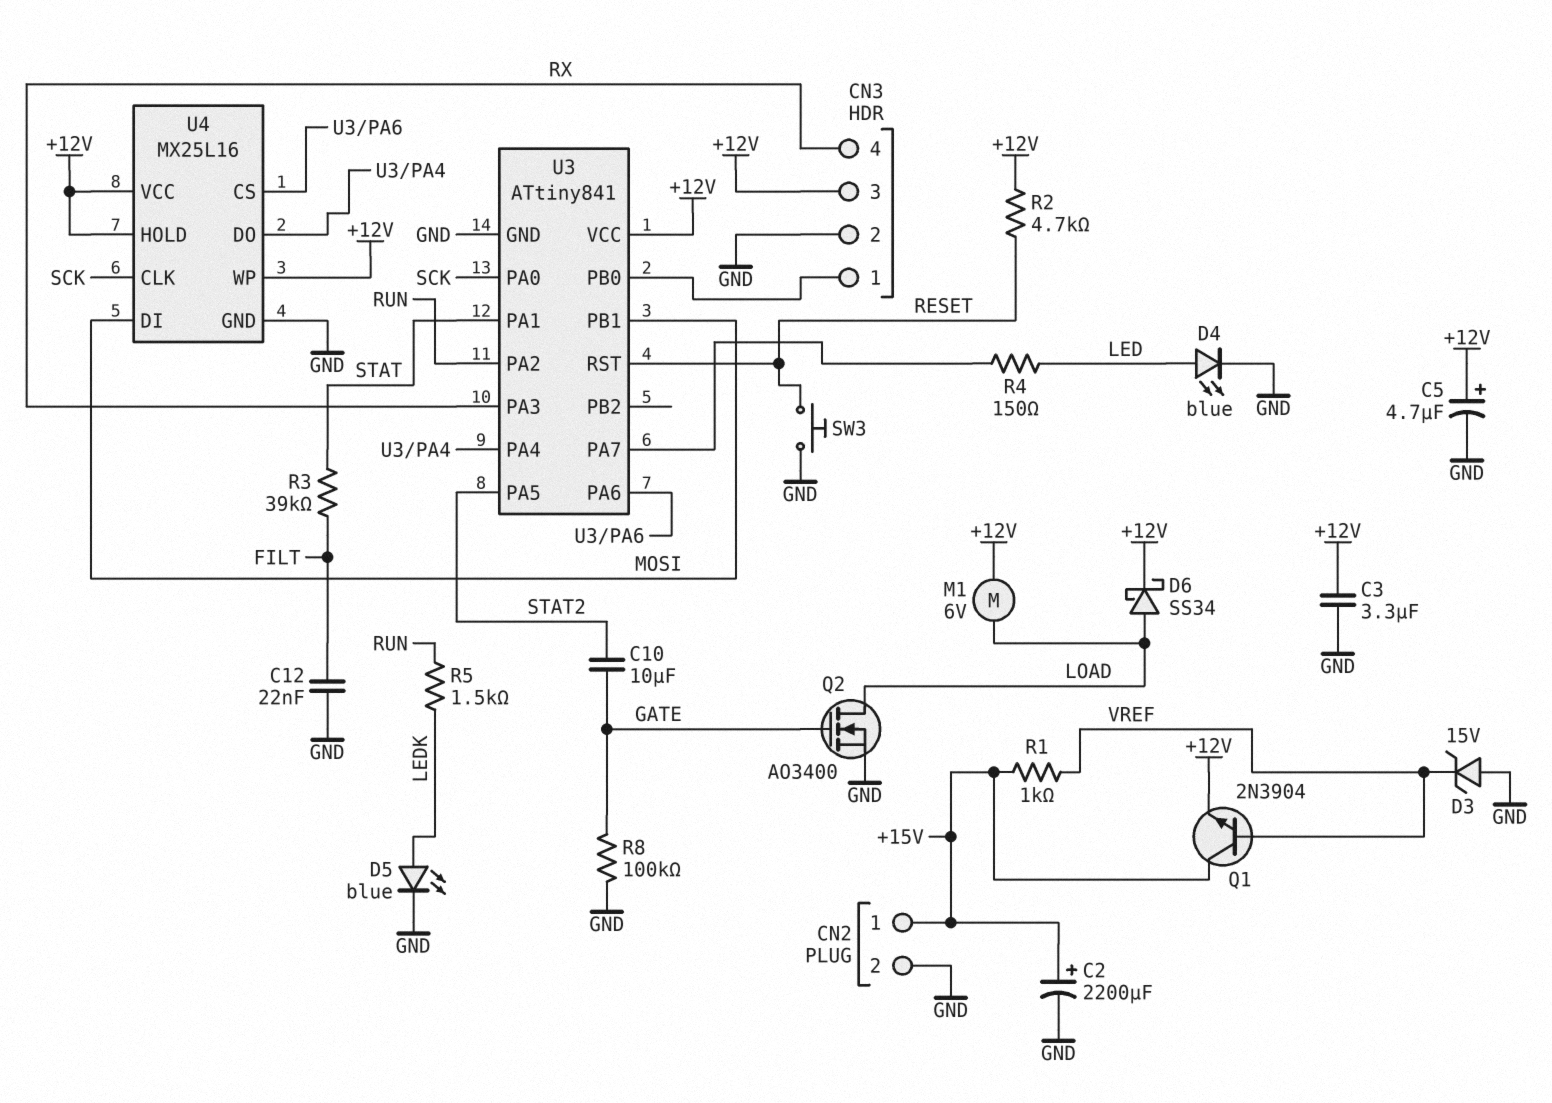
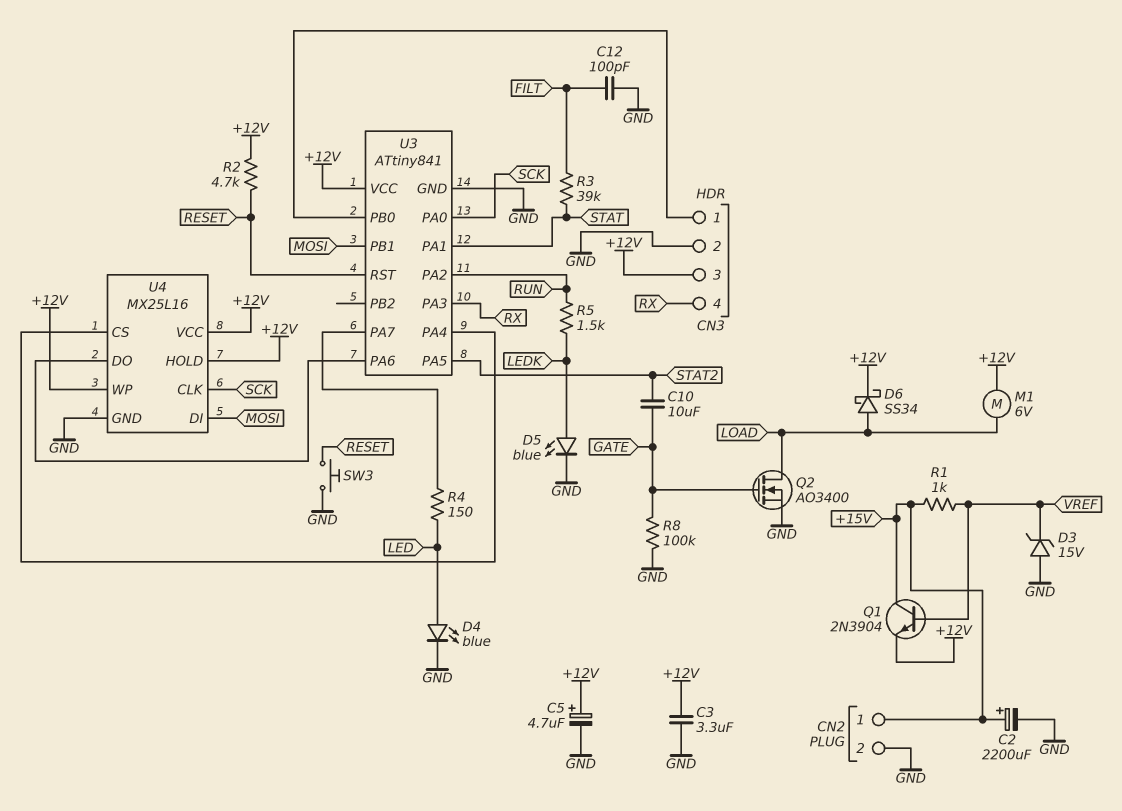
C12: 22nF (FILT, GND) -> 100pF (FILT, GND)
U4 pin CS: U3/PA6 -> U3/PA4
U4 pin DO: U3/PA4 -> U3/PA6

